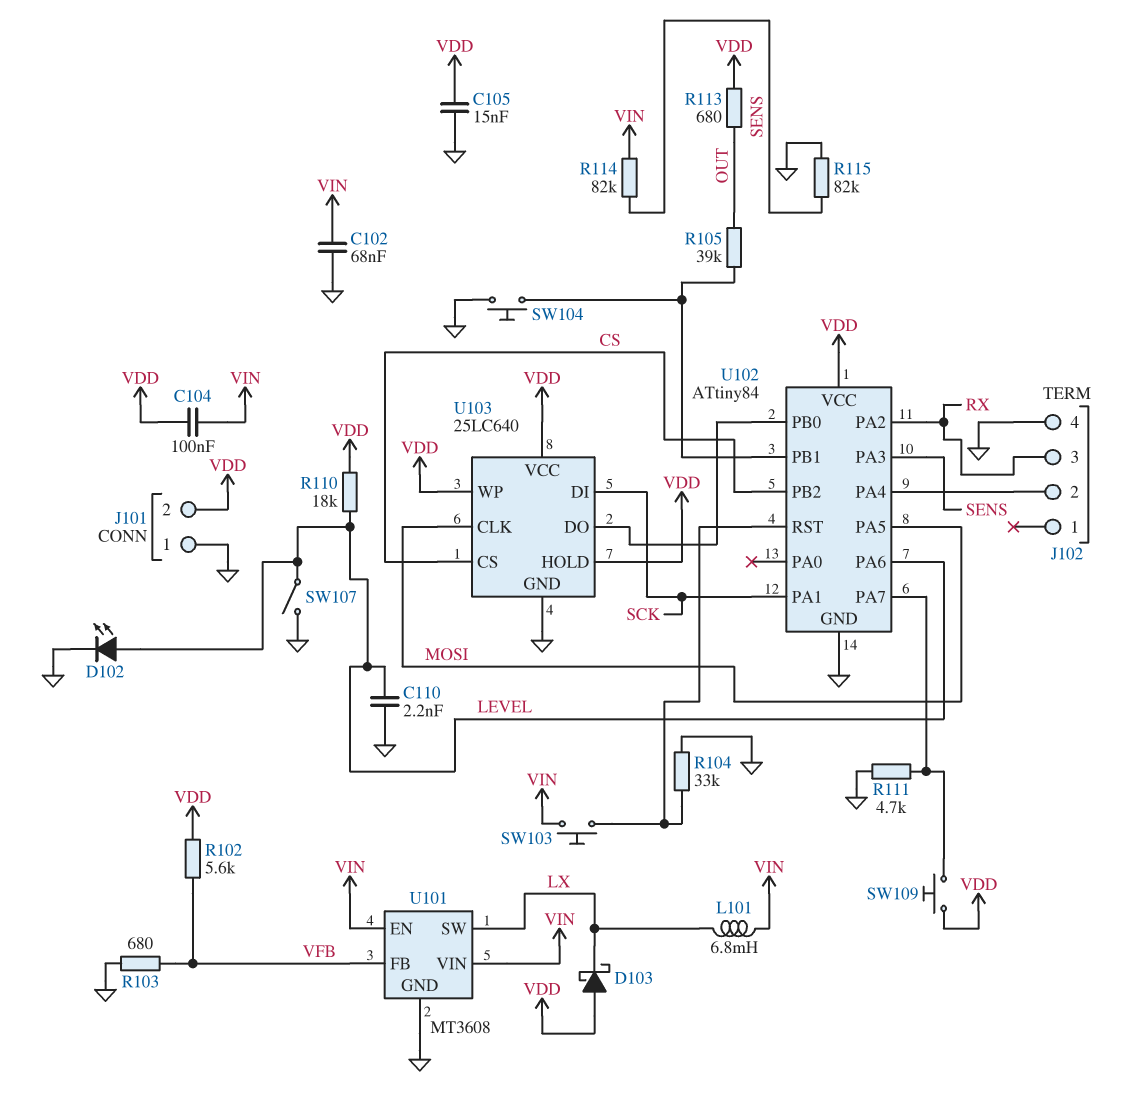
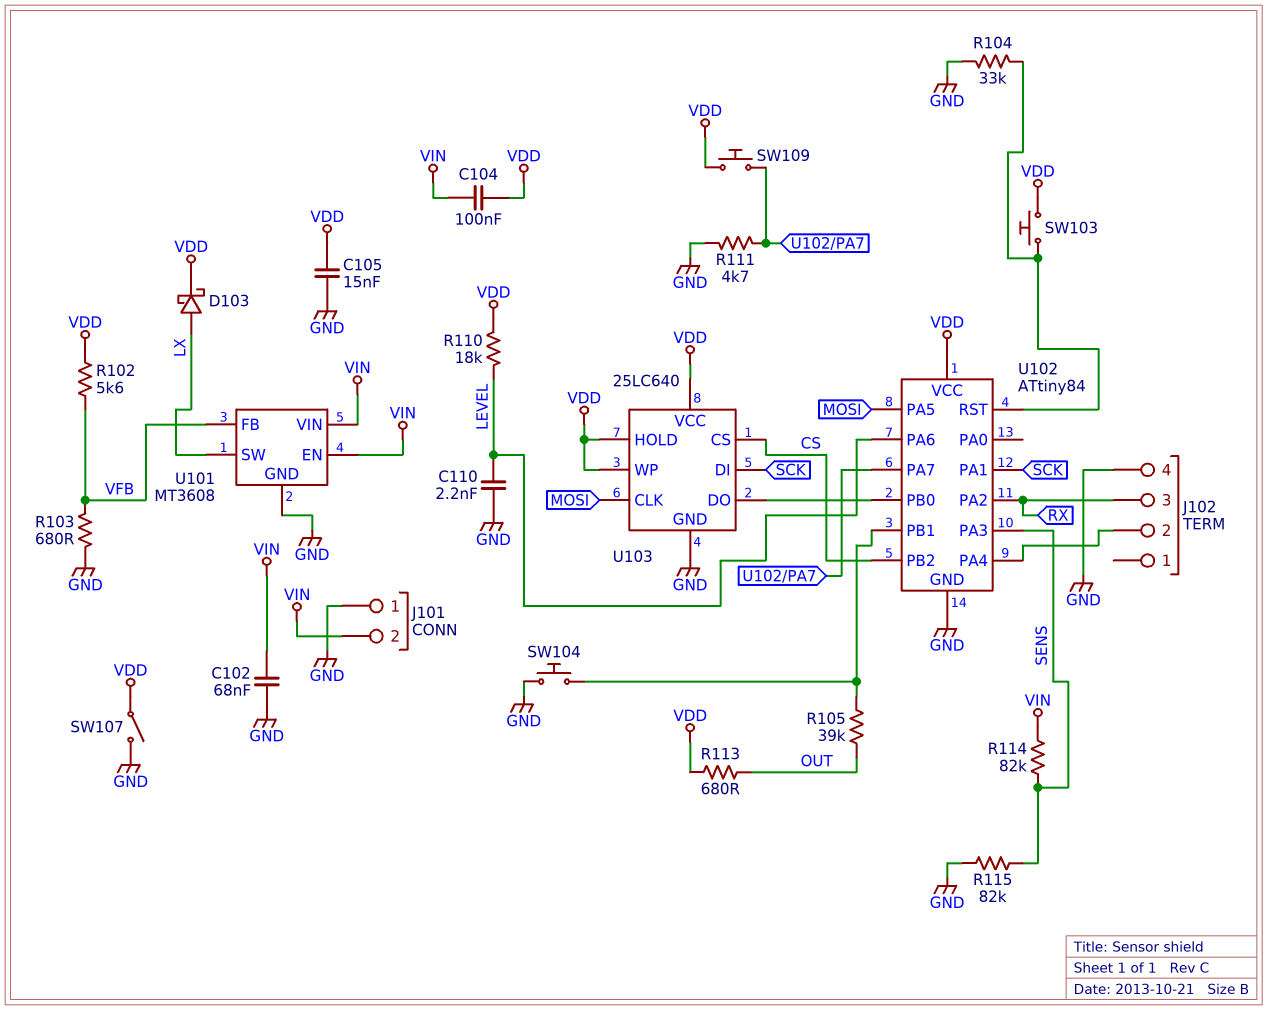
D102: LED (A LEVEL, K GND) -> none
D103: schottky (A VDD, K LX) -> schottky (A LX, K VDD)
J101 pin 2: VDD -> VIN
L101: 6.8mH (LX, VIN) -> none
SW103: button (U102/RST, VIN) -> button (U102/RST, VDD)
SW107: switch (GND, LEVEL) -> switch (GND, VDD)

